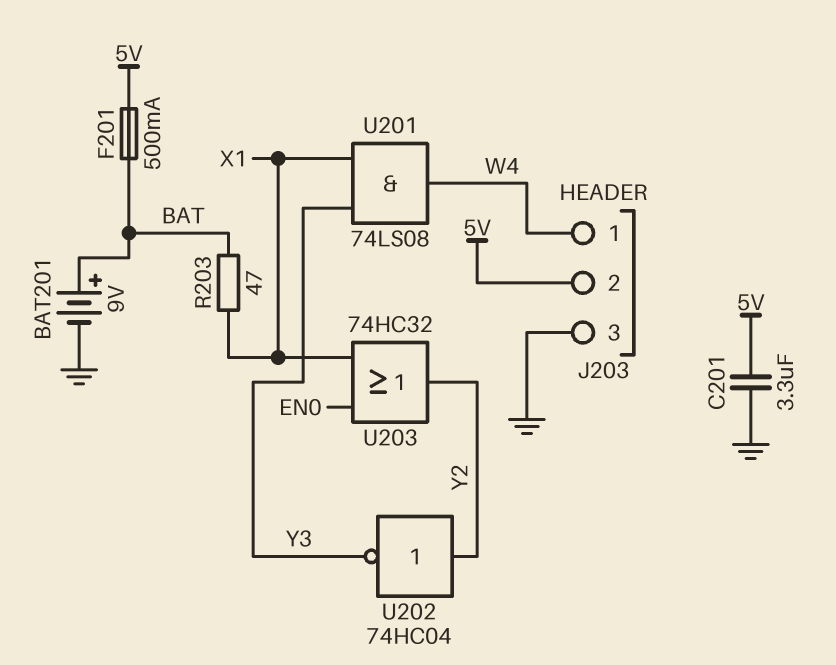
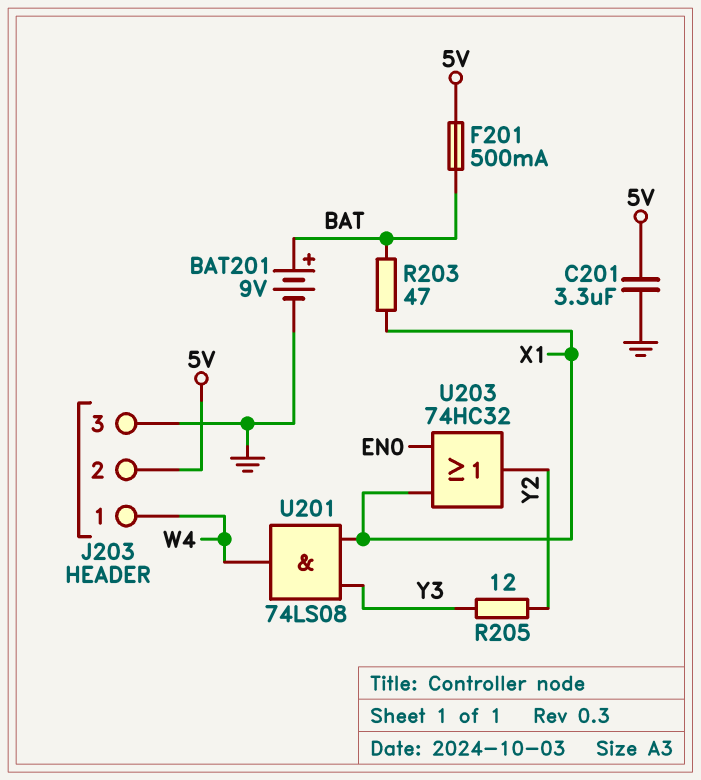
R205: none -> 12 (Y2, Y3)
U202: NOT 74HC04 (in Y2, out Y3) -> none

